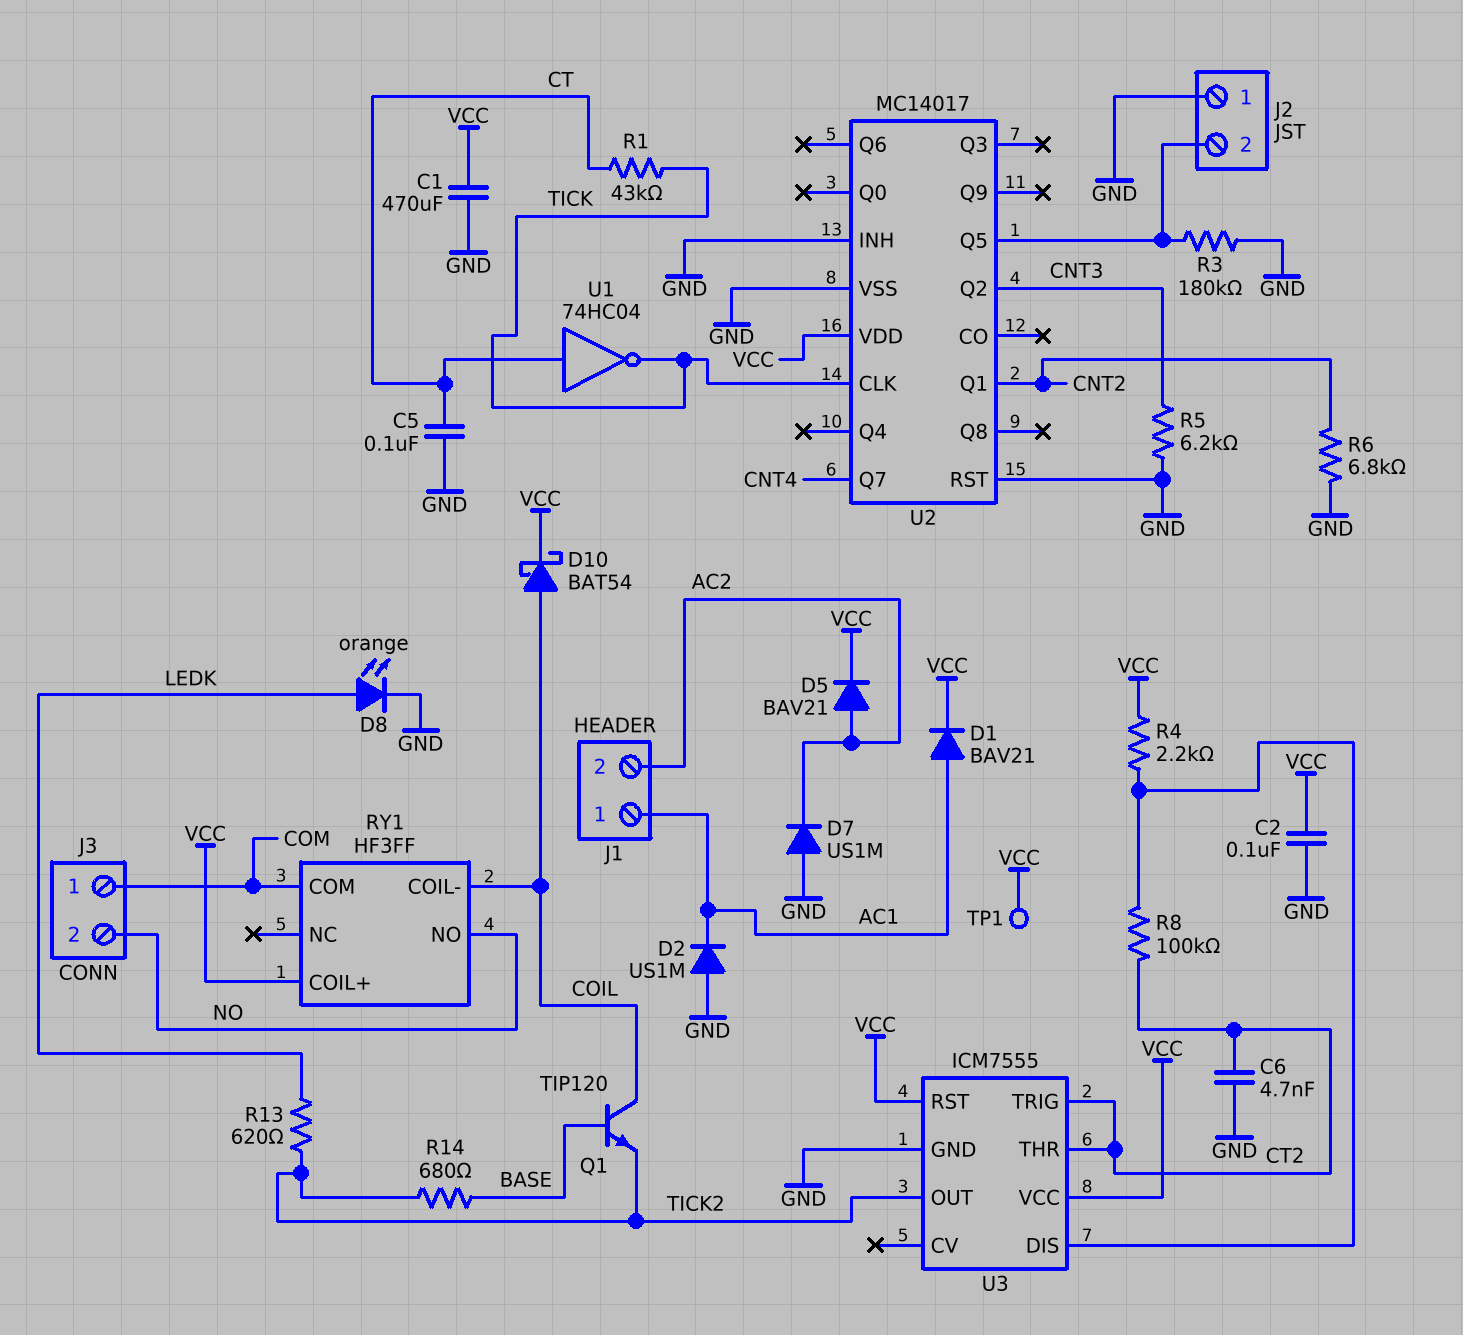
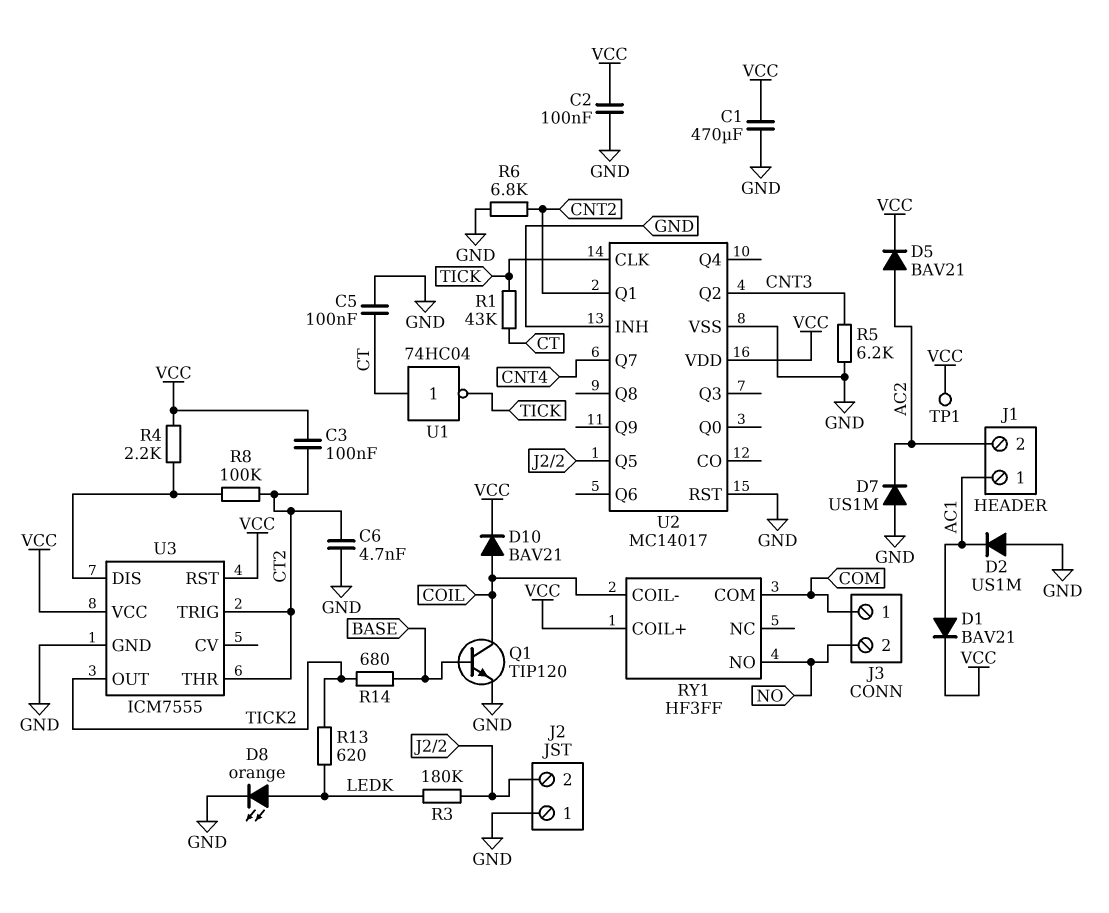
C3: none -> 100nF (CT2, VCC)
D10: schottky BAT54 (A COIL, K VCC) -> diode BAV21 (A COIL, K VCC)
Q1: NPN TIP120 (B BASE, C COIL, E TICK2) -> NPN TIP120 (B BASE, C COIL, E GND)
R3: 180k (GND, J2/2) -> 180k (J2/2, LEDK)

